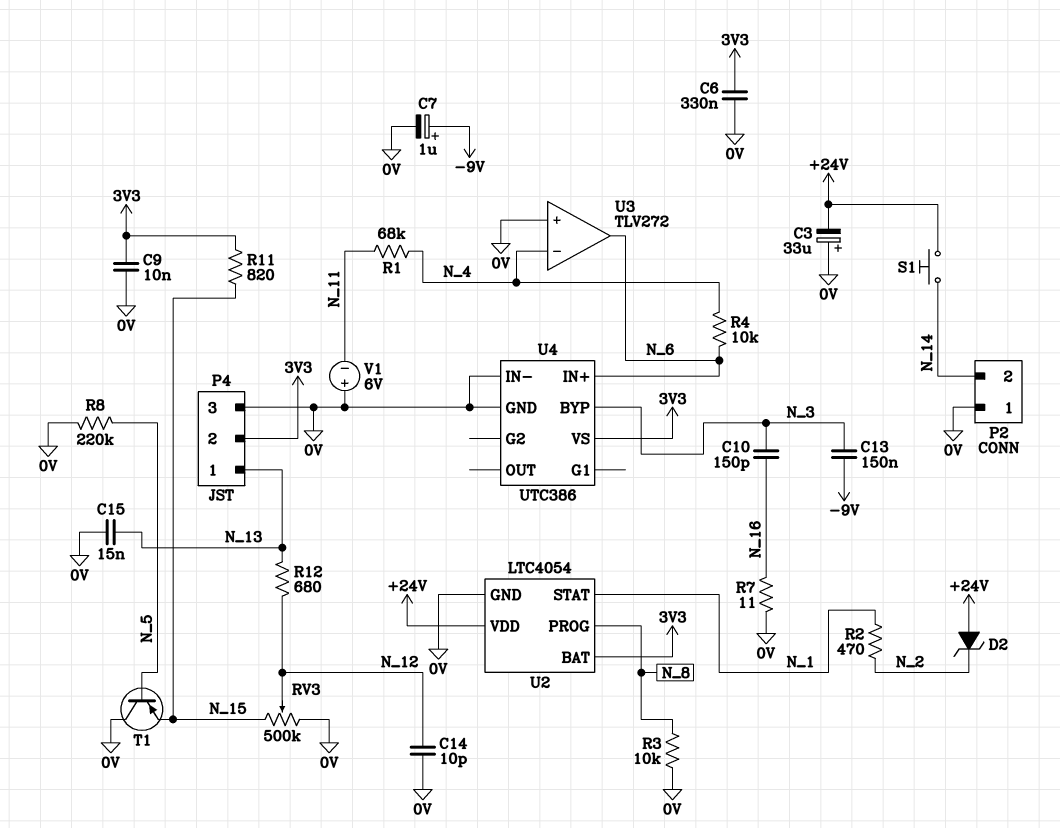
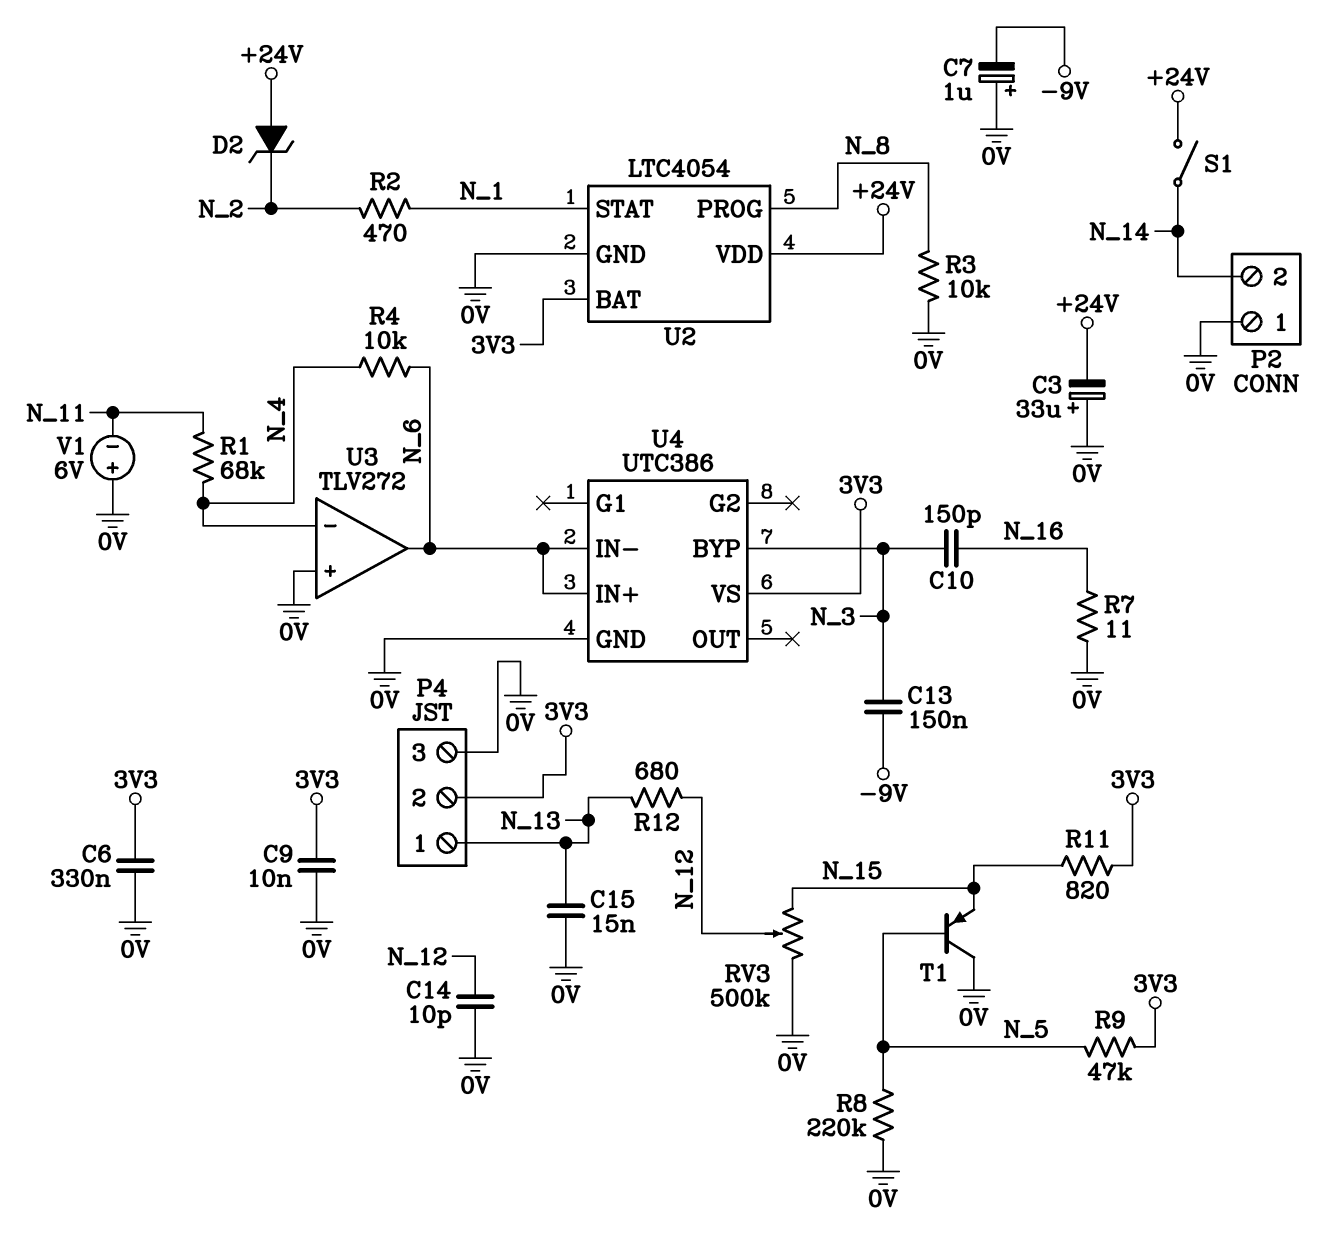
C7: 1uF (plus -9V, minus 0V) -> 1uF (plus 0V, minus -9V)
R9: none -> 47k (3V3, N_5)
S1: button (+24V, N_14) -> switch (+24V, N_14)
U4 pin IN-: 0V -> N_6

